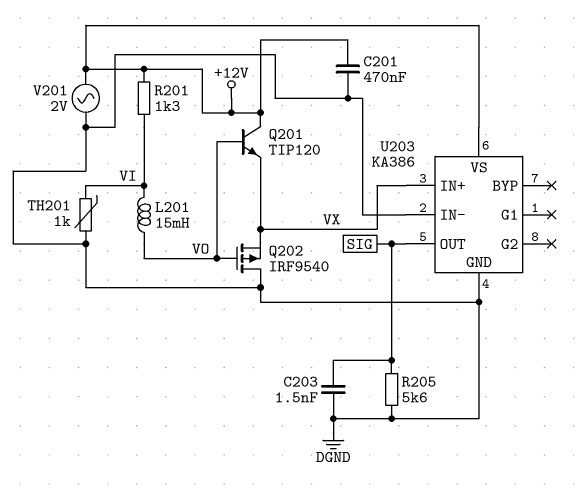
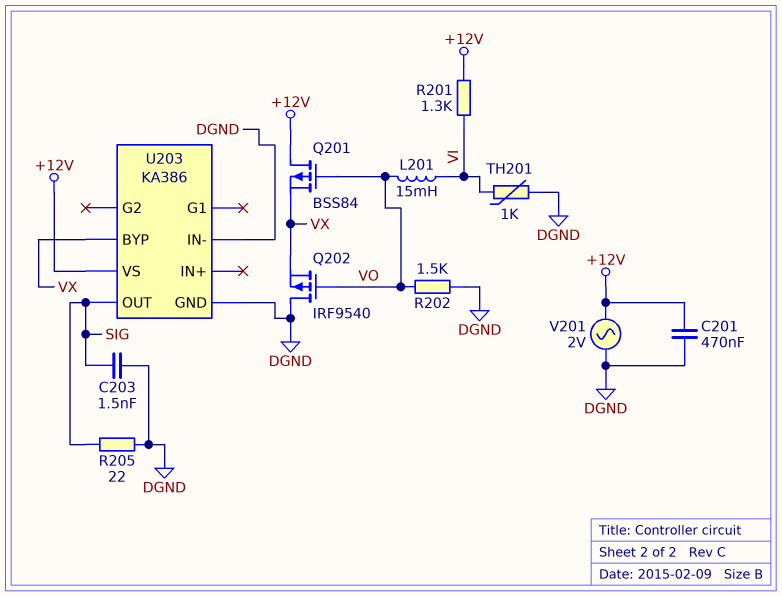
Q201: NPN TIP120 (B VO, C +12V, E VX) -> PMOS BSS84 (G VO, D +12V, S VX)
R202: none -> 1.5k (DGND, VO)
R205: 5.6k (DGND, SIG) -> 22 (DGND, SIG)
U203 pin BYP: none -> VX
U203 pin IN+: VX -> none

